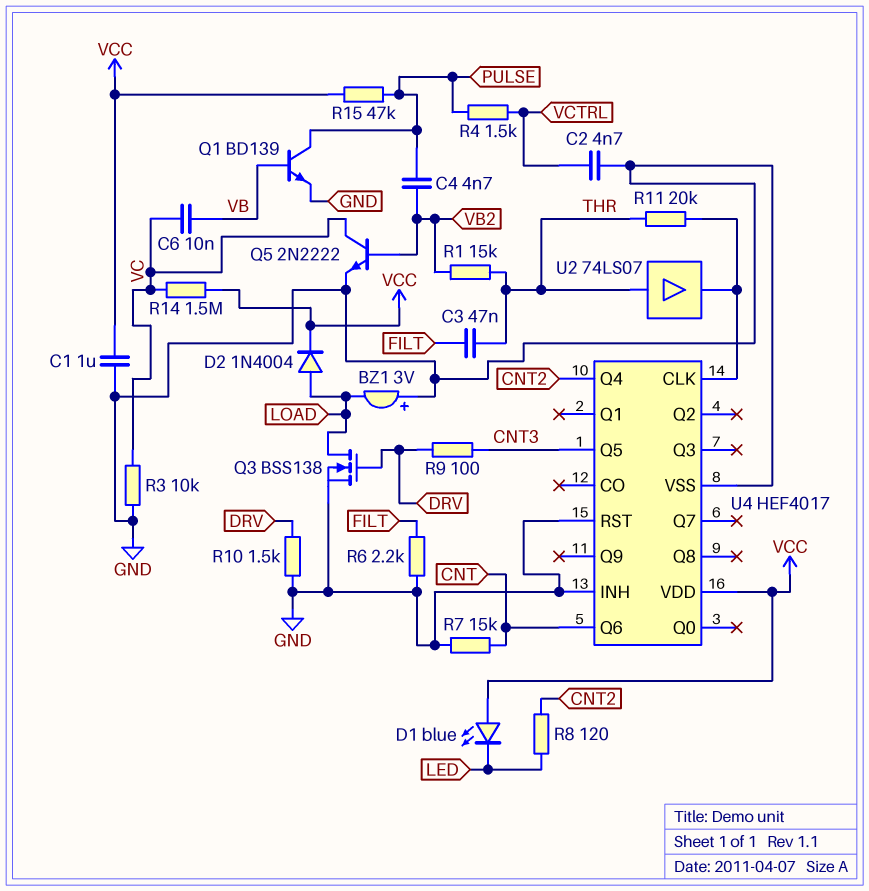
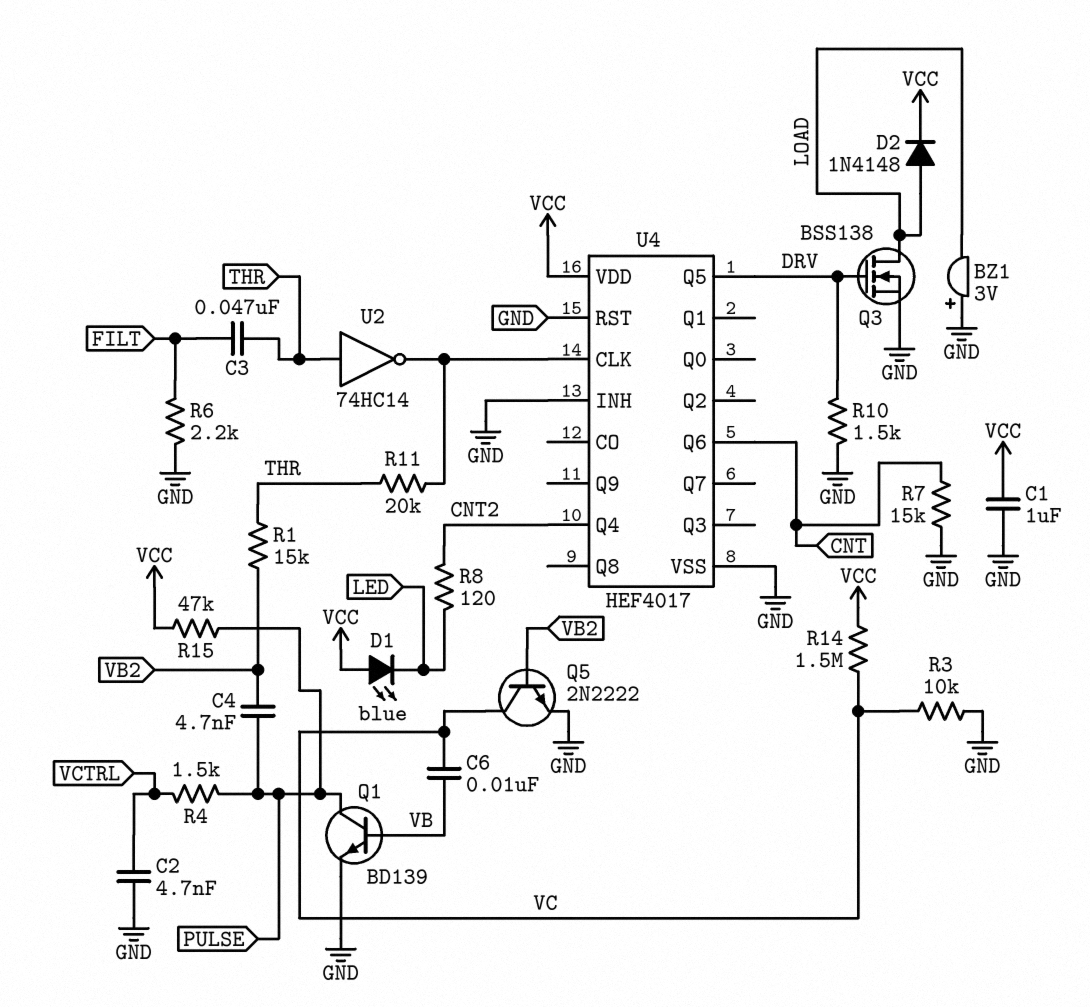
D2: diode 1N4004 (A LOAD, K VCC) -> diode 1N4148 (A LOAD, K VCC)
R9: 100 (CNT3, DRV) -> none
U2: buffer 74LS07 (in THR, out U4/CLK) -> NOT 74HC14 (in THR, out U4/CLK)
U4 pin Q5: CNT3 -> DRV

